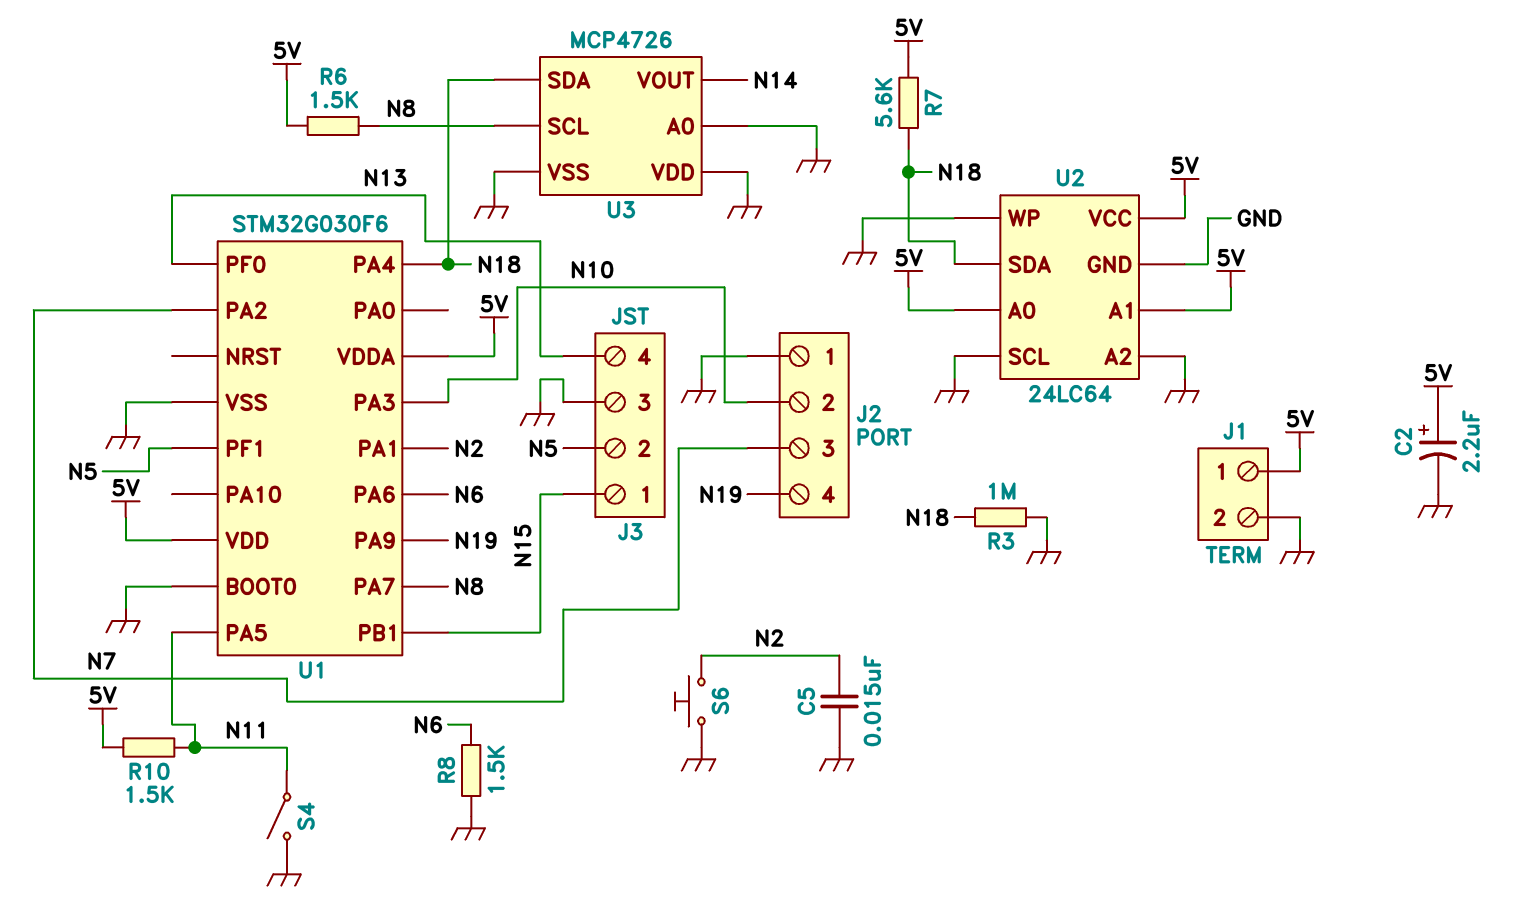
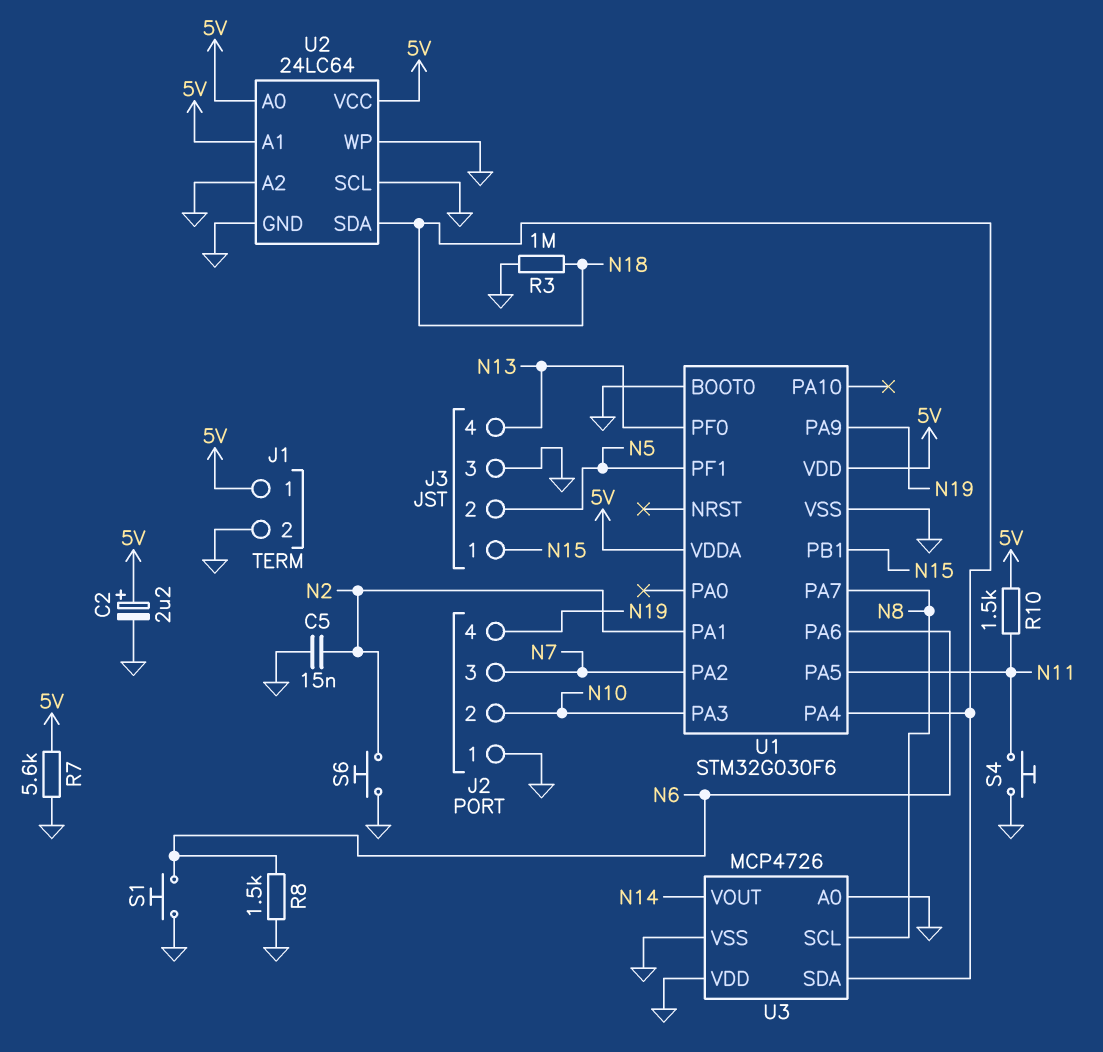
R6: 1.5k (5V, N8) -> none
R7: 5.6k (5V, N18) -> 5.6k (5V, GND)
S1: none -> button (GND, N6)
S4: switch (GND, N11) -> button (GND, N11)

